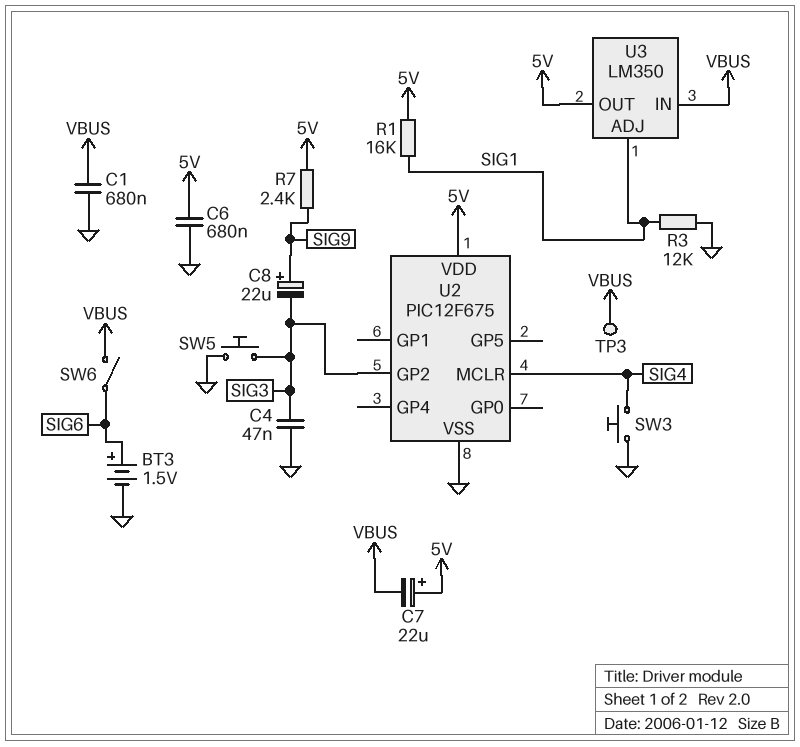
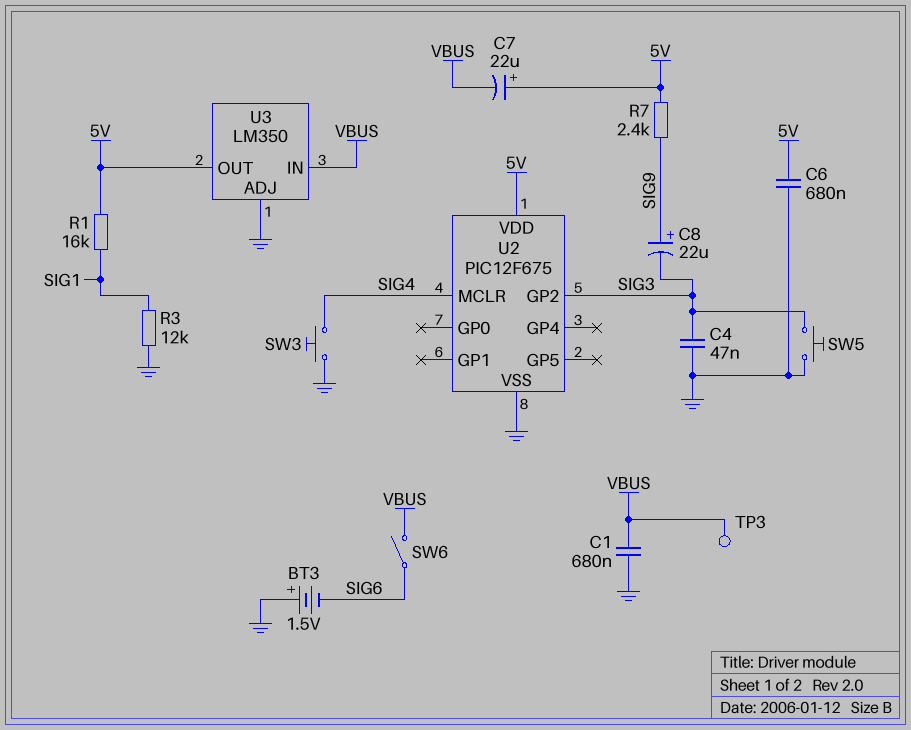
BT3: 1.5V (plus SIG6, minus GND) -> 1.5V (plus GND, minus SIG6)
U3 pin ADJ: SIG1 -> GND

